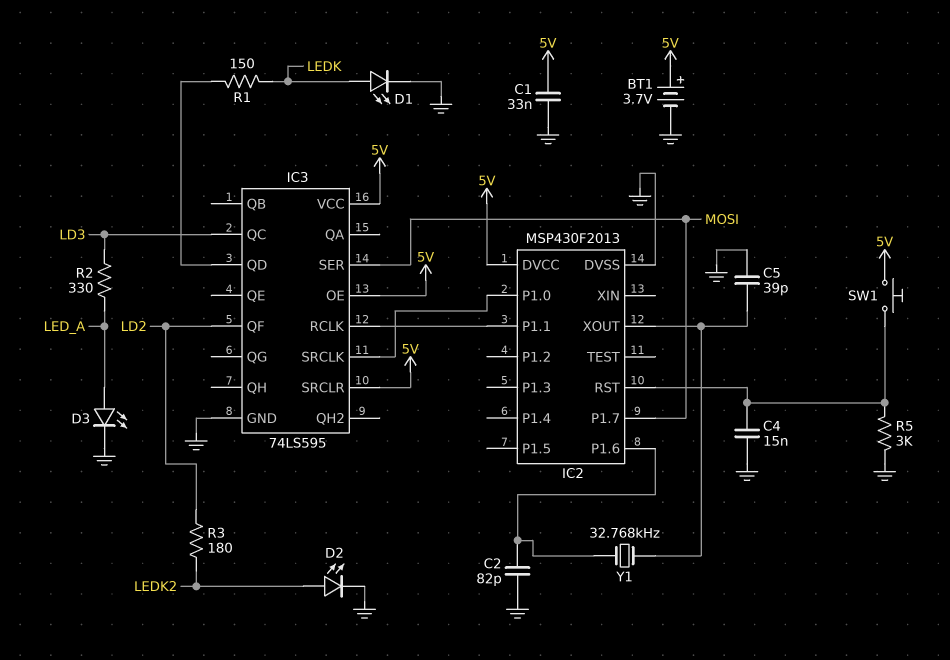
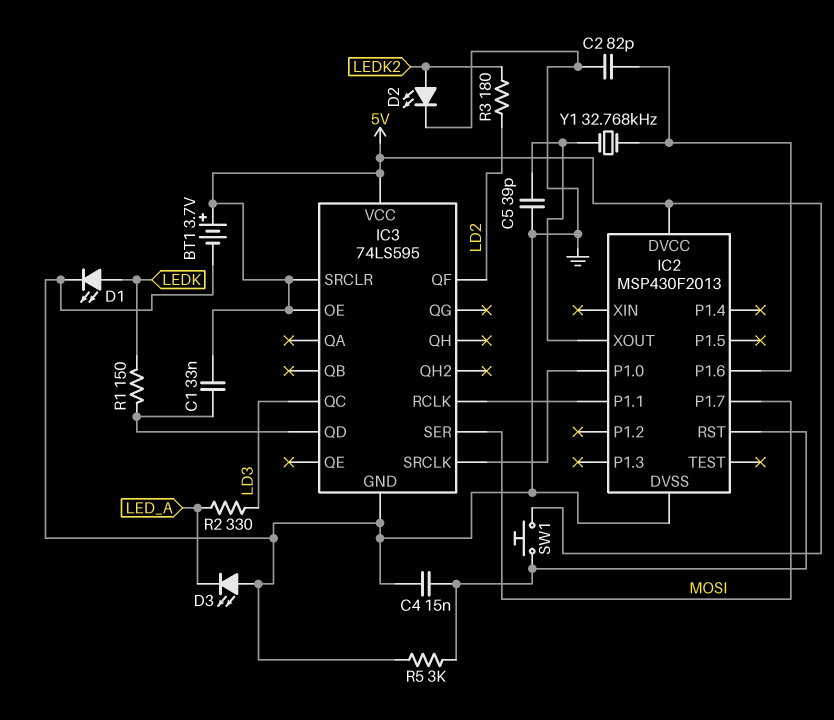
C1: 33nF (5V, GND) -> 33nF (5V, IC3/QD)
D3: LED (A LED_A, K GND) -> LED (A GND, K LED_A)

